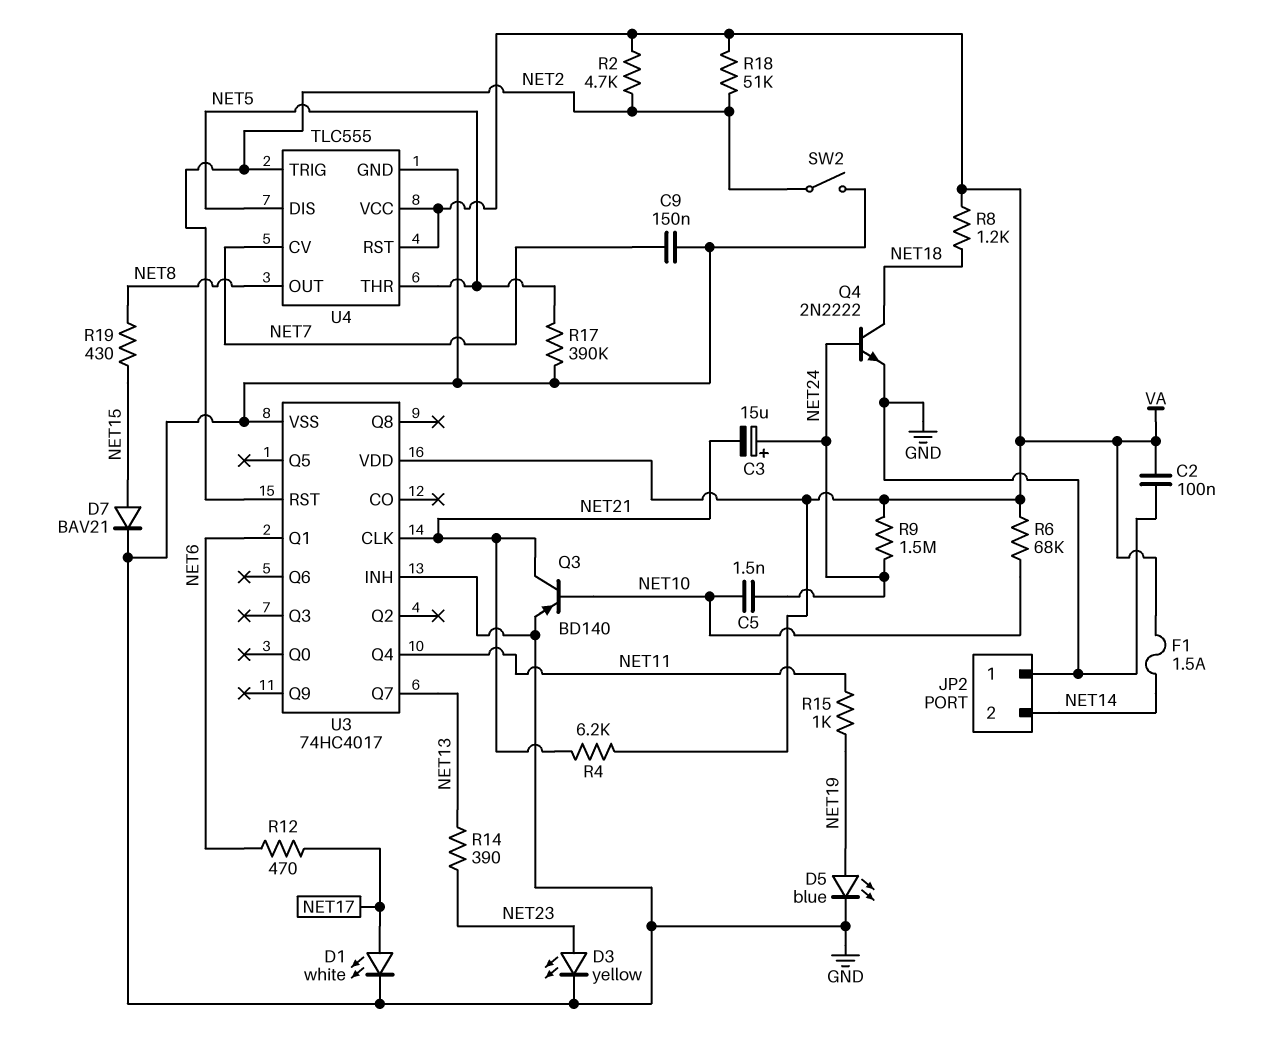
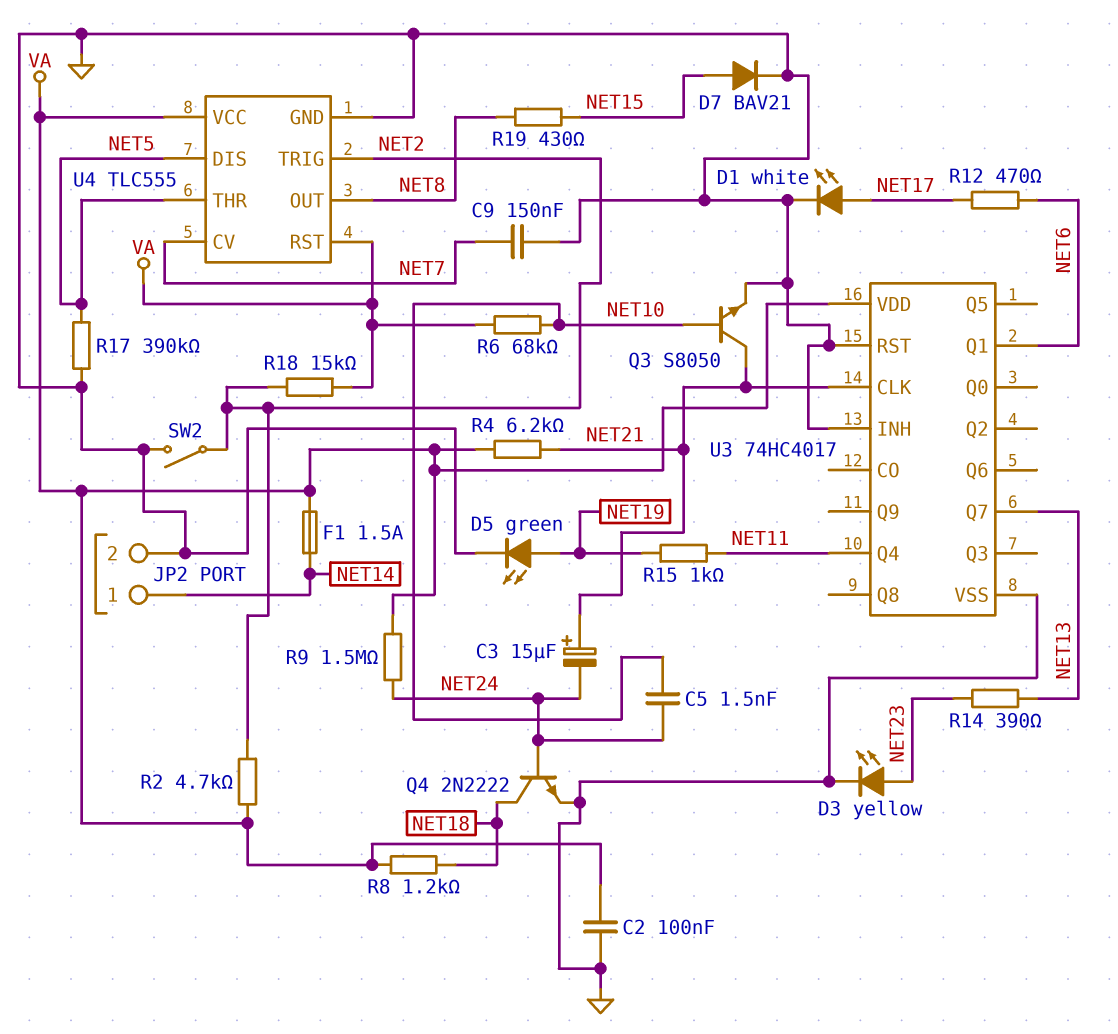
C3: 15uF (plus NET24, minus NET21) -> 15uF (plus NET21, minus NET24)
D5: LED blue (A NET19, K GND) -> LED green (A NET19, K GND)
JP2 pin 1: GND -> NET14
JP2 pin 2: NET14 -> GND
Q3: PNP BD140 (B NET10, C NET21, E GND) -> NPN S8050 (B NET10, C NET21, E GND)
R18: 51k (NET2, VA) -> 15k (NET2, VA)
U3 pin RST: NET2 -> GND

